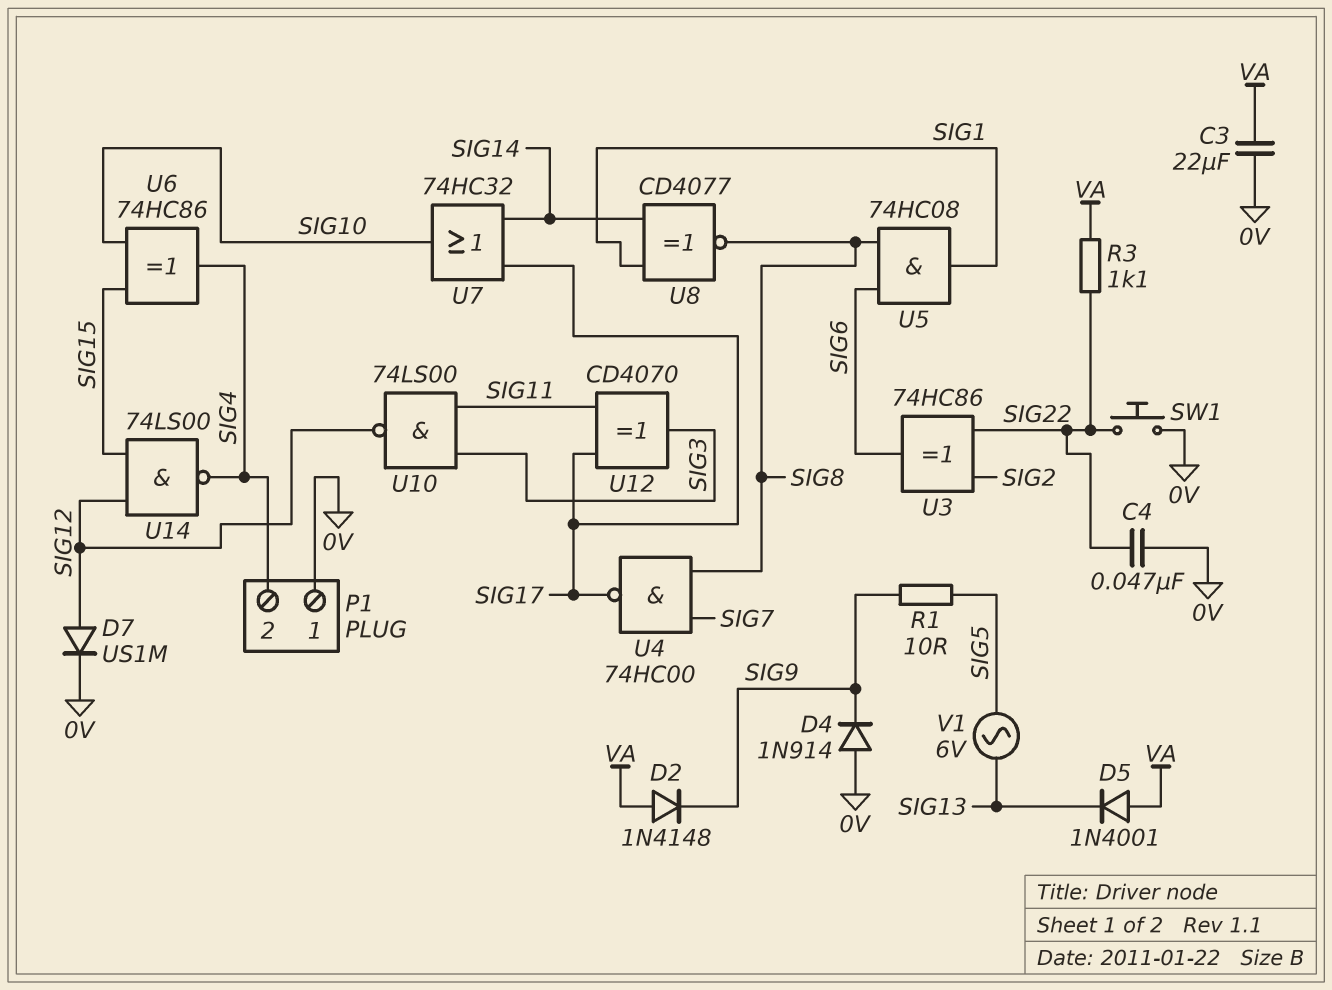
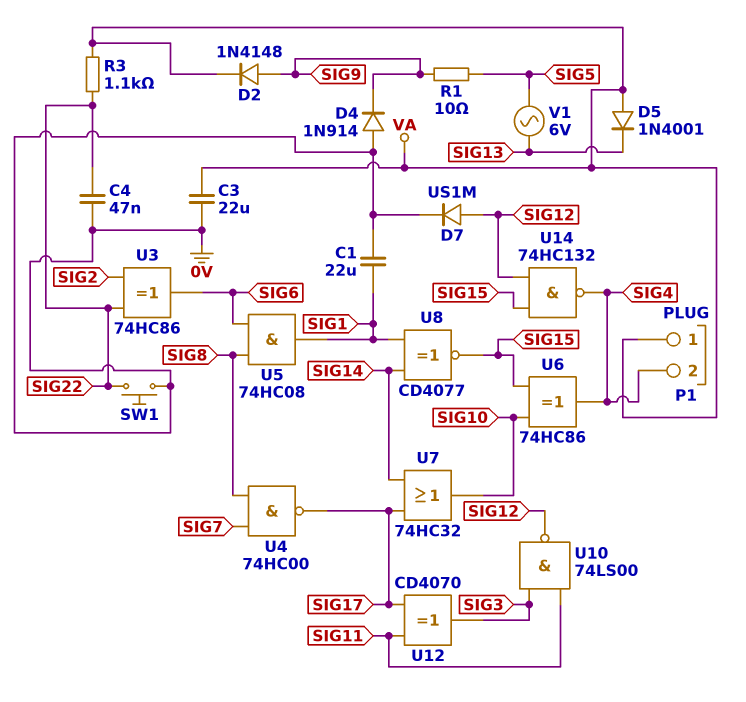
C1: none -> 22uF (0V, SIG1)
D2: diode 1N4148 (A VA, K SIG9) -> diode 1N4148 (A SIG9, K VA)
P1 pin 1: 0V -> VA
U8: XNOR CD4077 (in SIG1, in SIG14, out SIG8) -> XNOR CD4077 (in SIG1, in SIG14, out SIG15)
U14: NAND 74LS00 (in SIG12, in SIG15, out SIG4) -> NAND 74HC132 (in SIG12, in SIG15, out SIG4)

